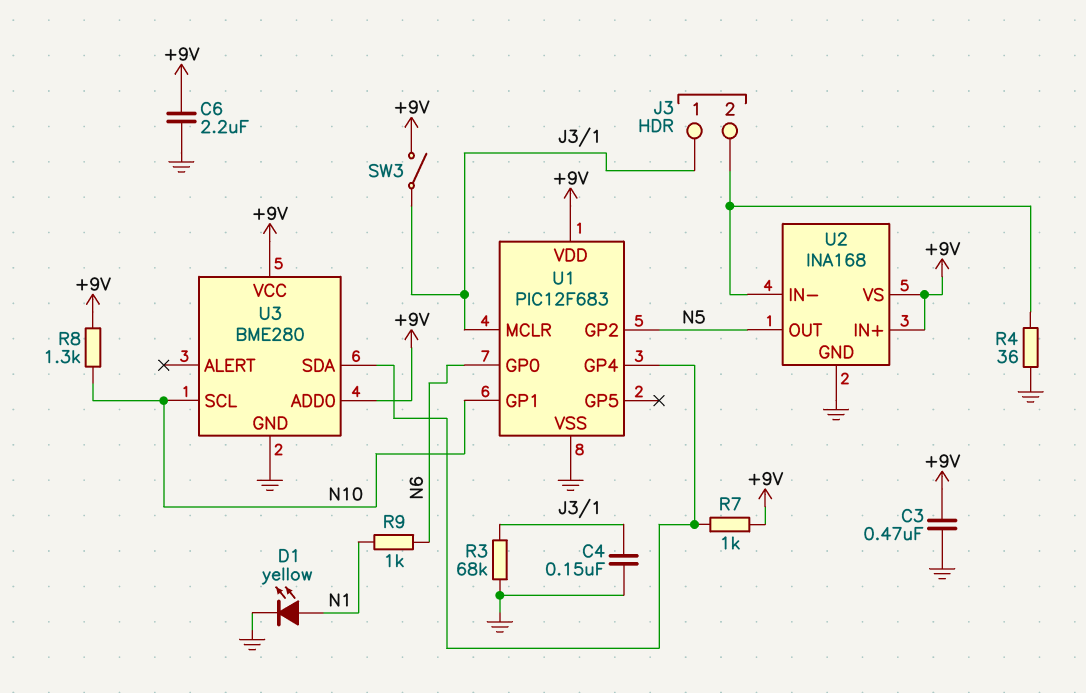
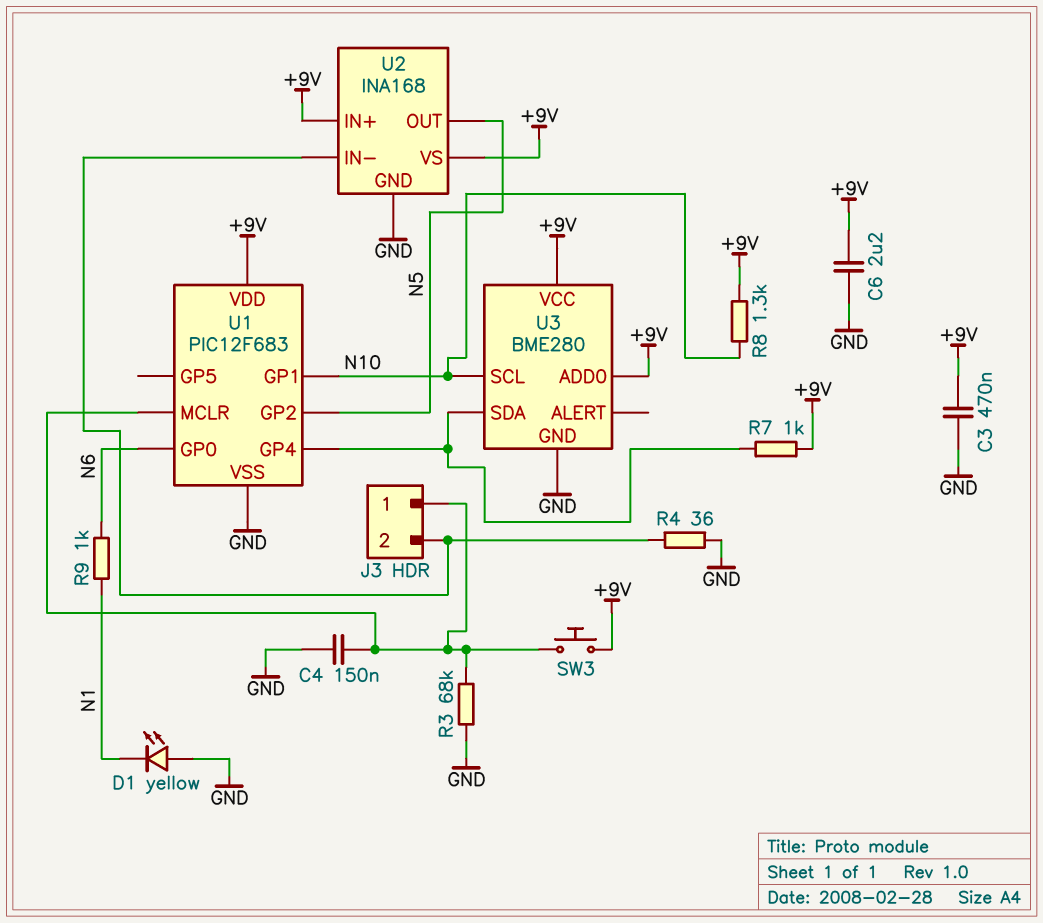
D1: LED yellow (A N1, K GND) -> LED yellow (A GND, K N1)
SW3: switch (+9V, J3/1) -> button (+9V, J3/1)

